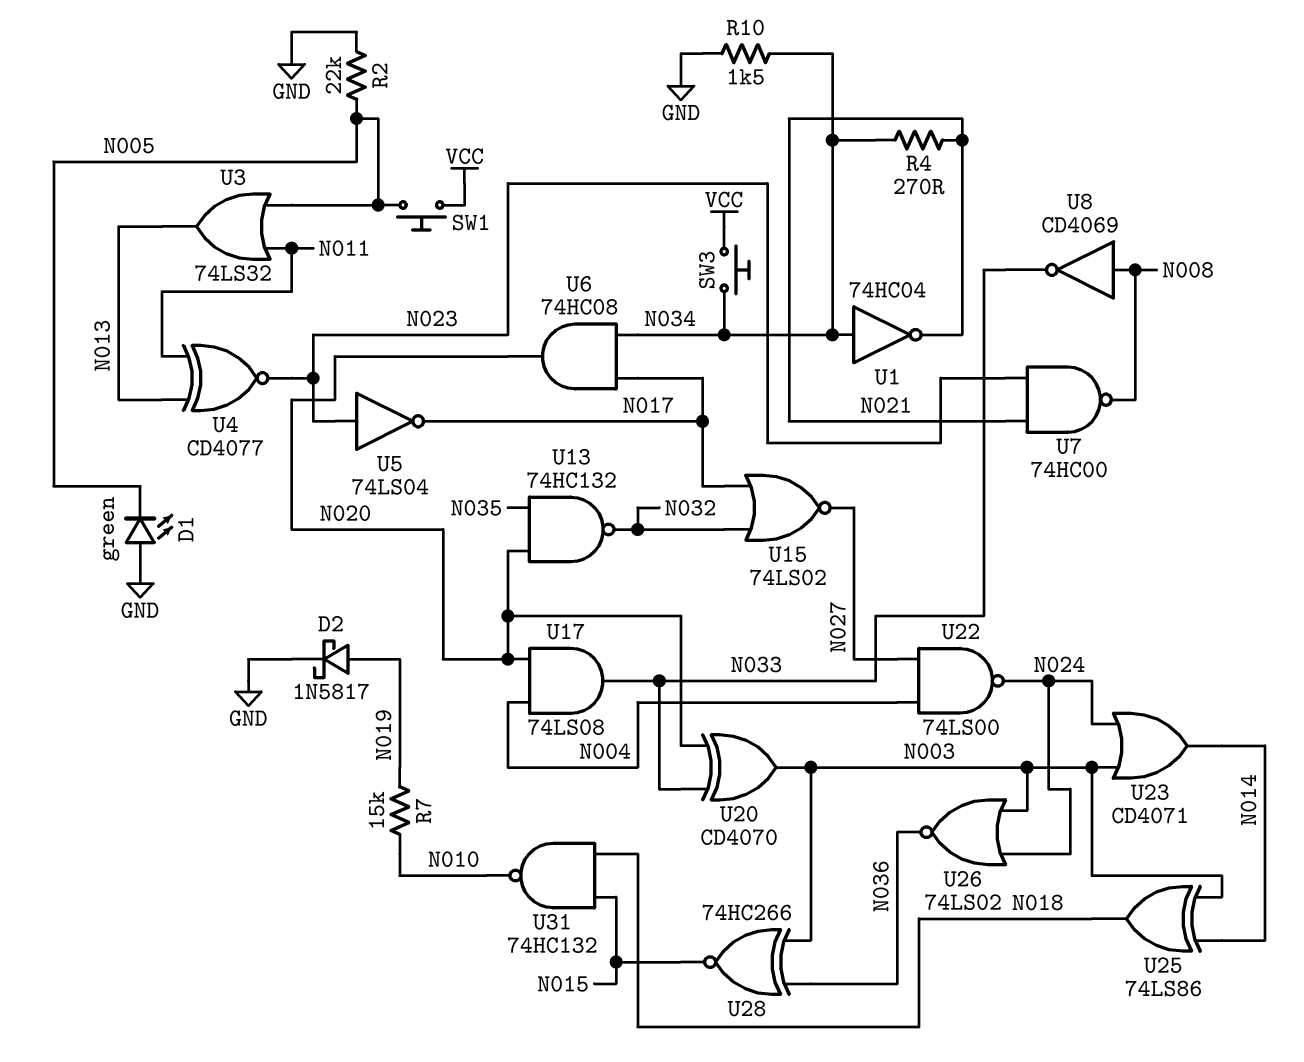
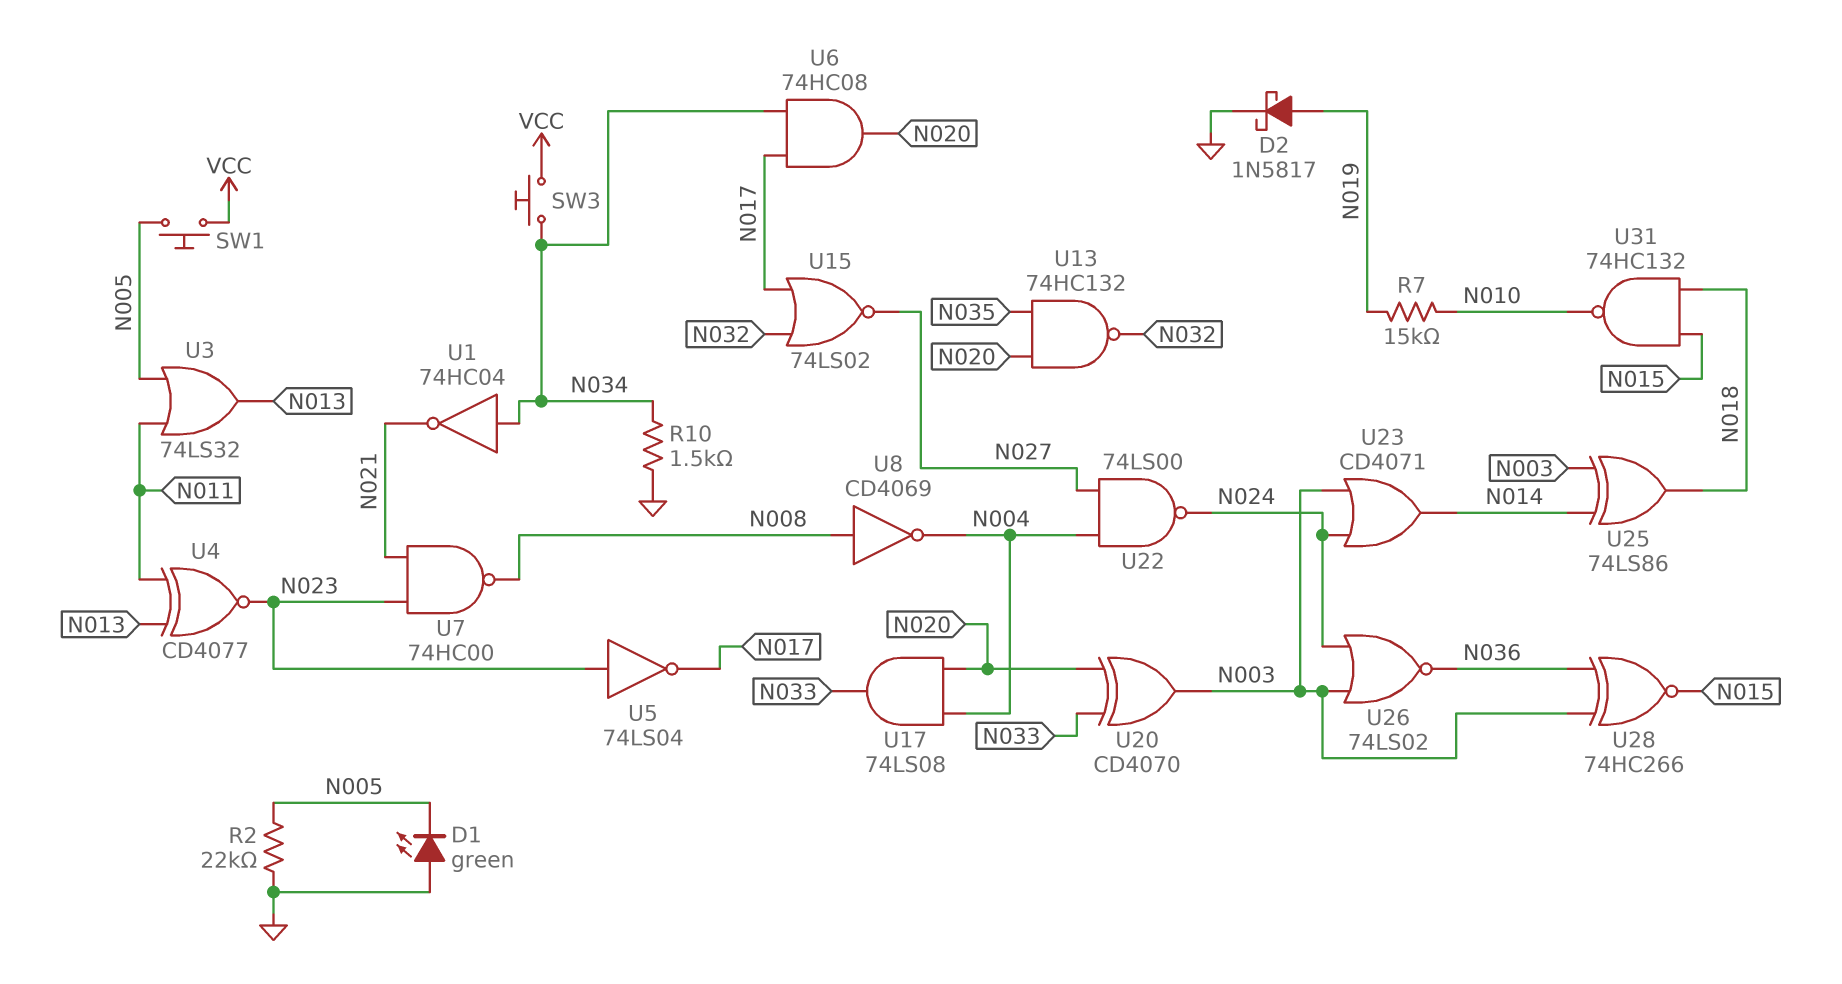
R4: 270 (N021, N034) -> none
U8: NOT CD4069 (in N008, out N033) -> NOT CD4069 (in N008, out N004)

